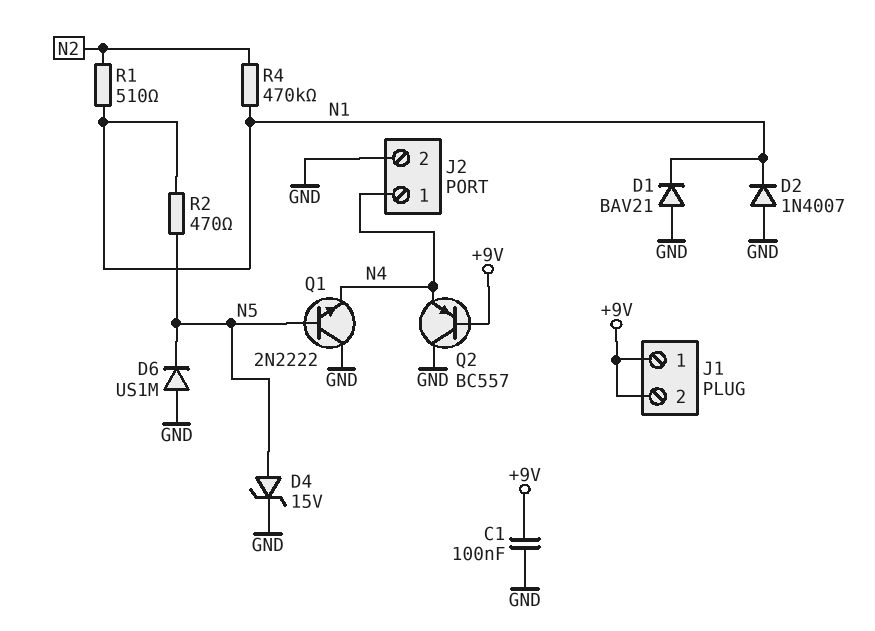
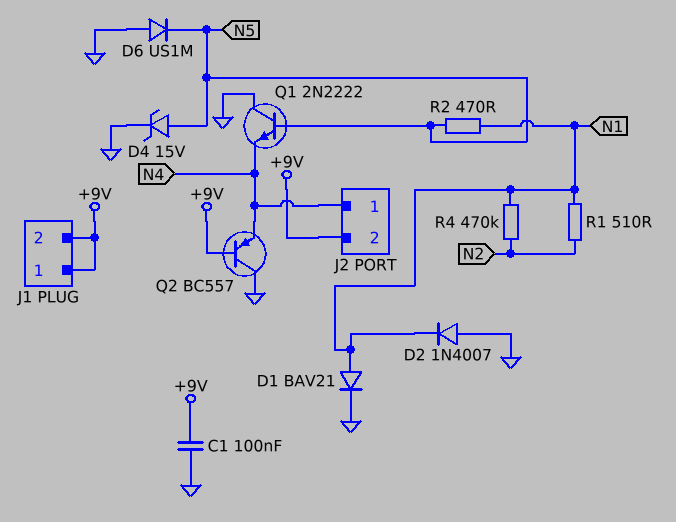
D1: diode BAV21 (A GND, K N1) -> diode BAV21 (A N1, K GND)
J2 pin 2: GND -> +9V

